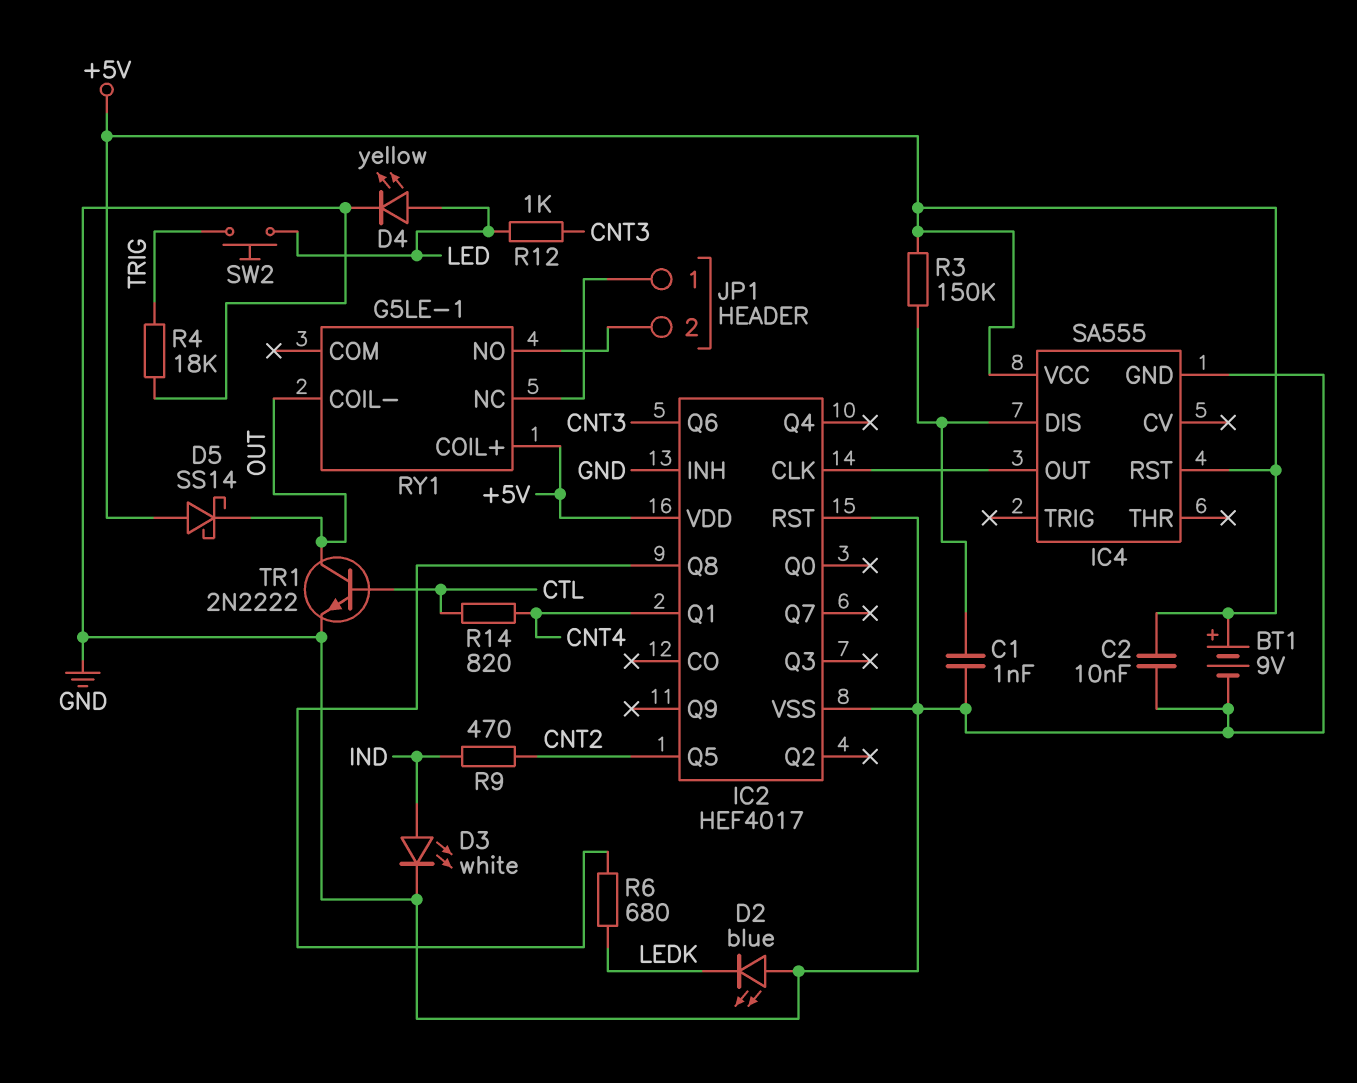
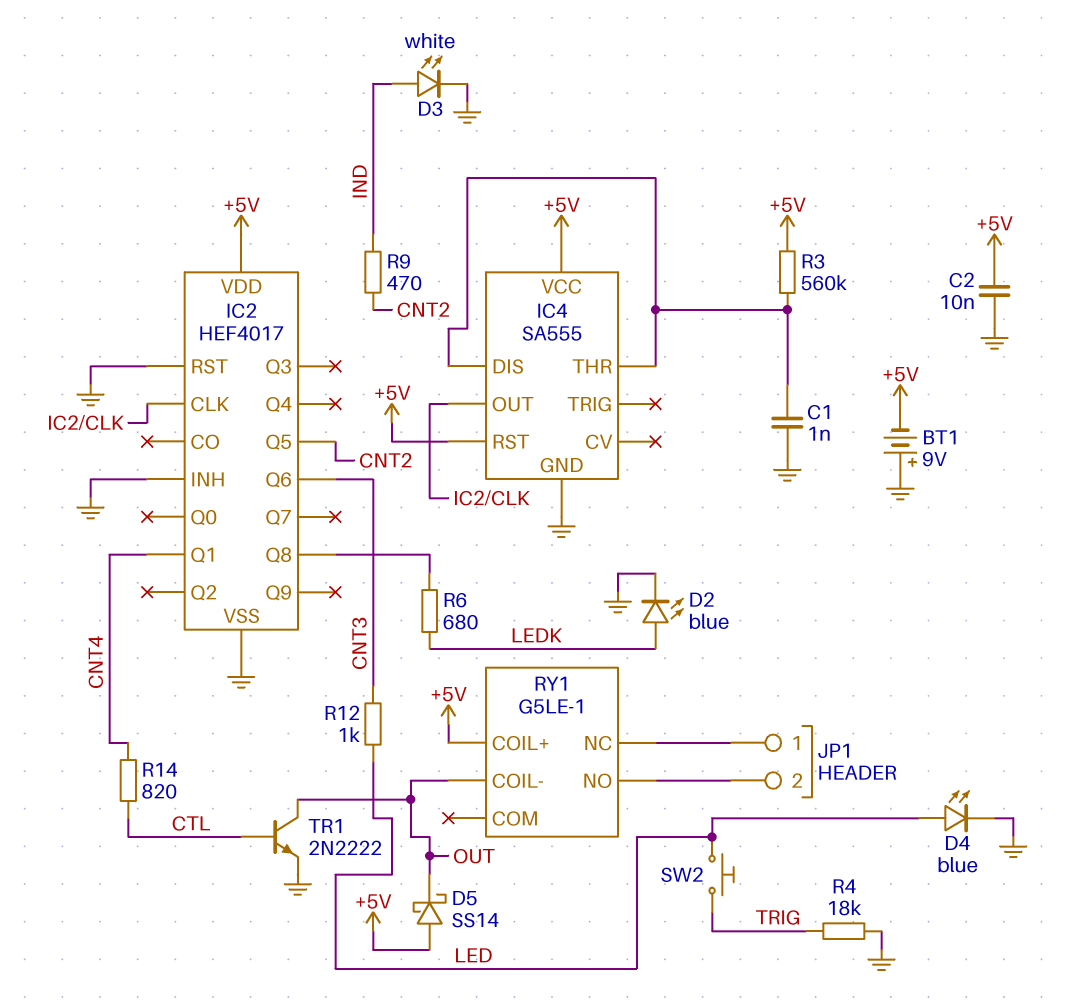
BT1: 9V (plus +5V, minus GND) -> 9V (plus GND, minus +5V)
D2: LED blue (A GND, K LEDK) -> LED blue (A LEDK, K GND)
D4: LED yellow (A LED, K GND) -> LED blue (A LED, K GND)
IC4 pin THR: none -> IC4/DIS
R3: 150k (+5V, IC4/DIS) -> 560k (+5V, IC4/DIS)

